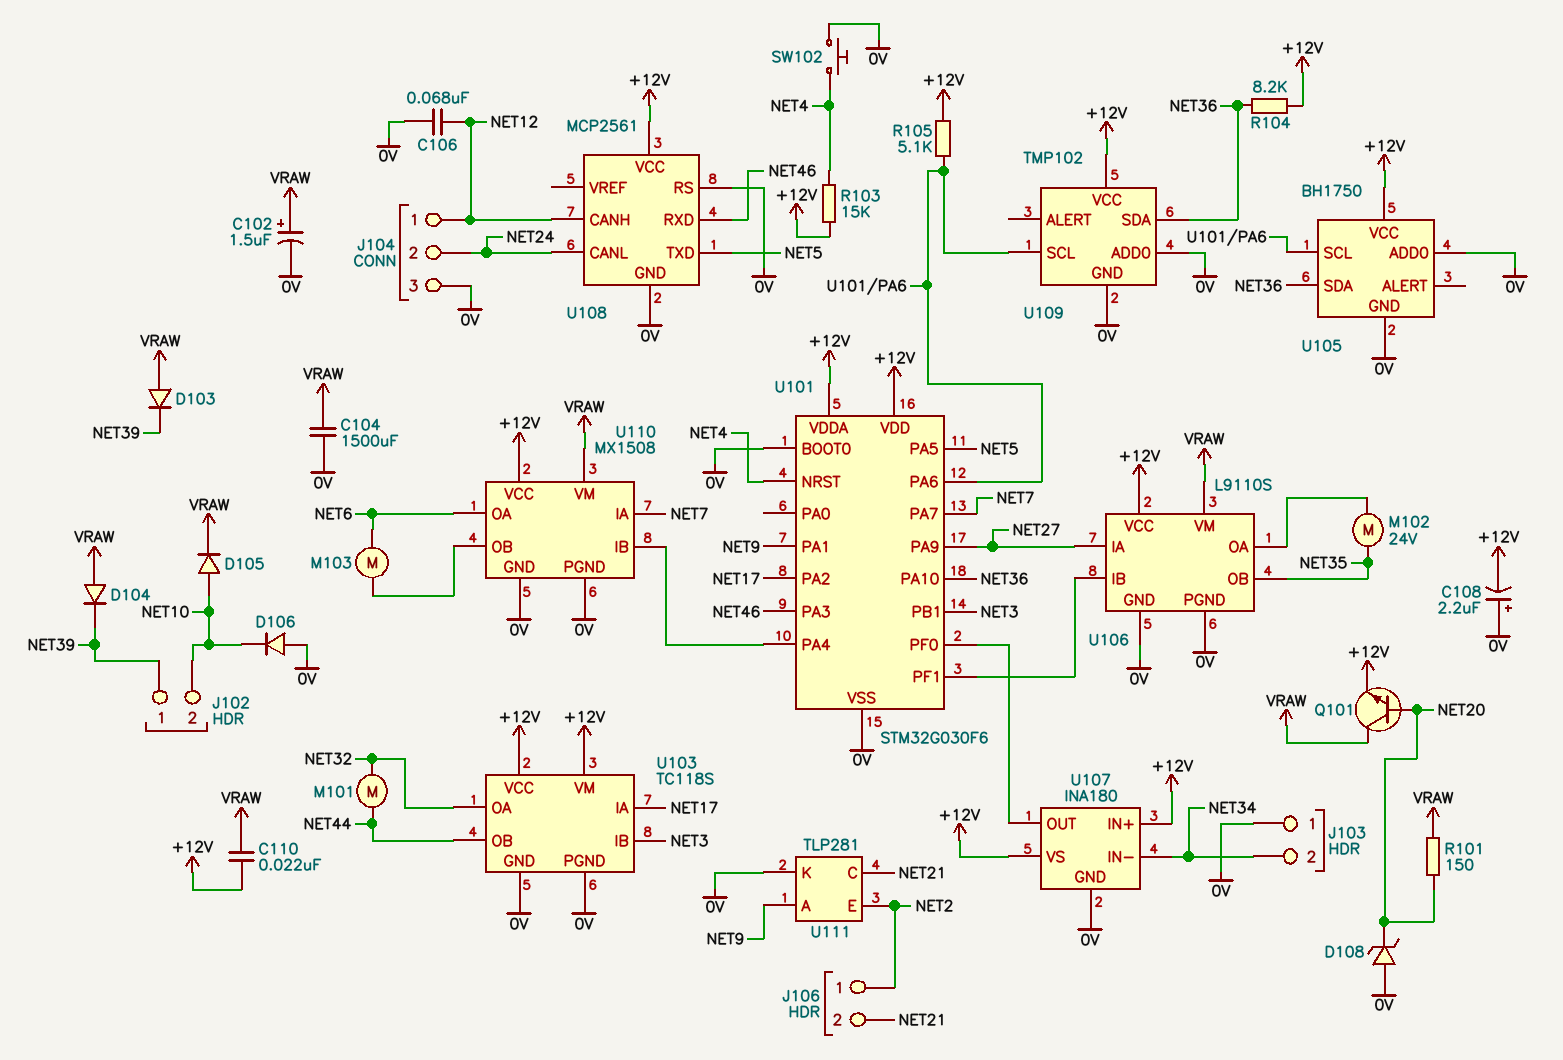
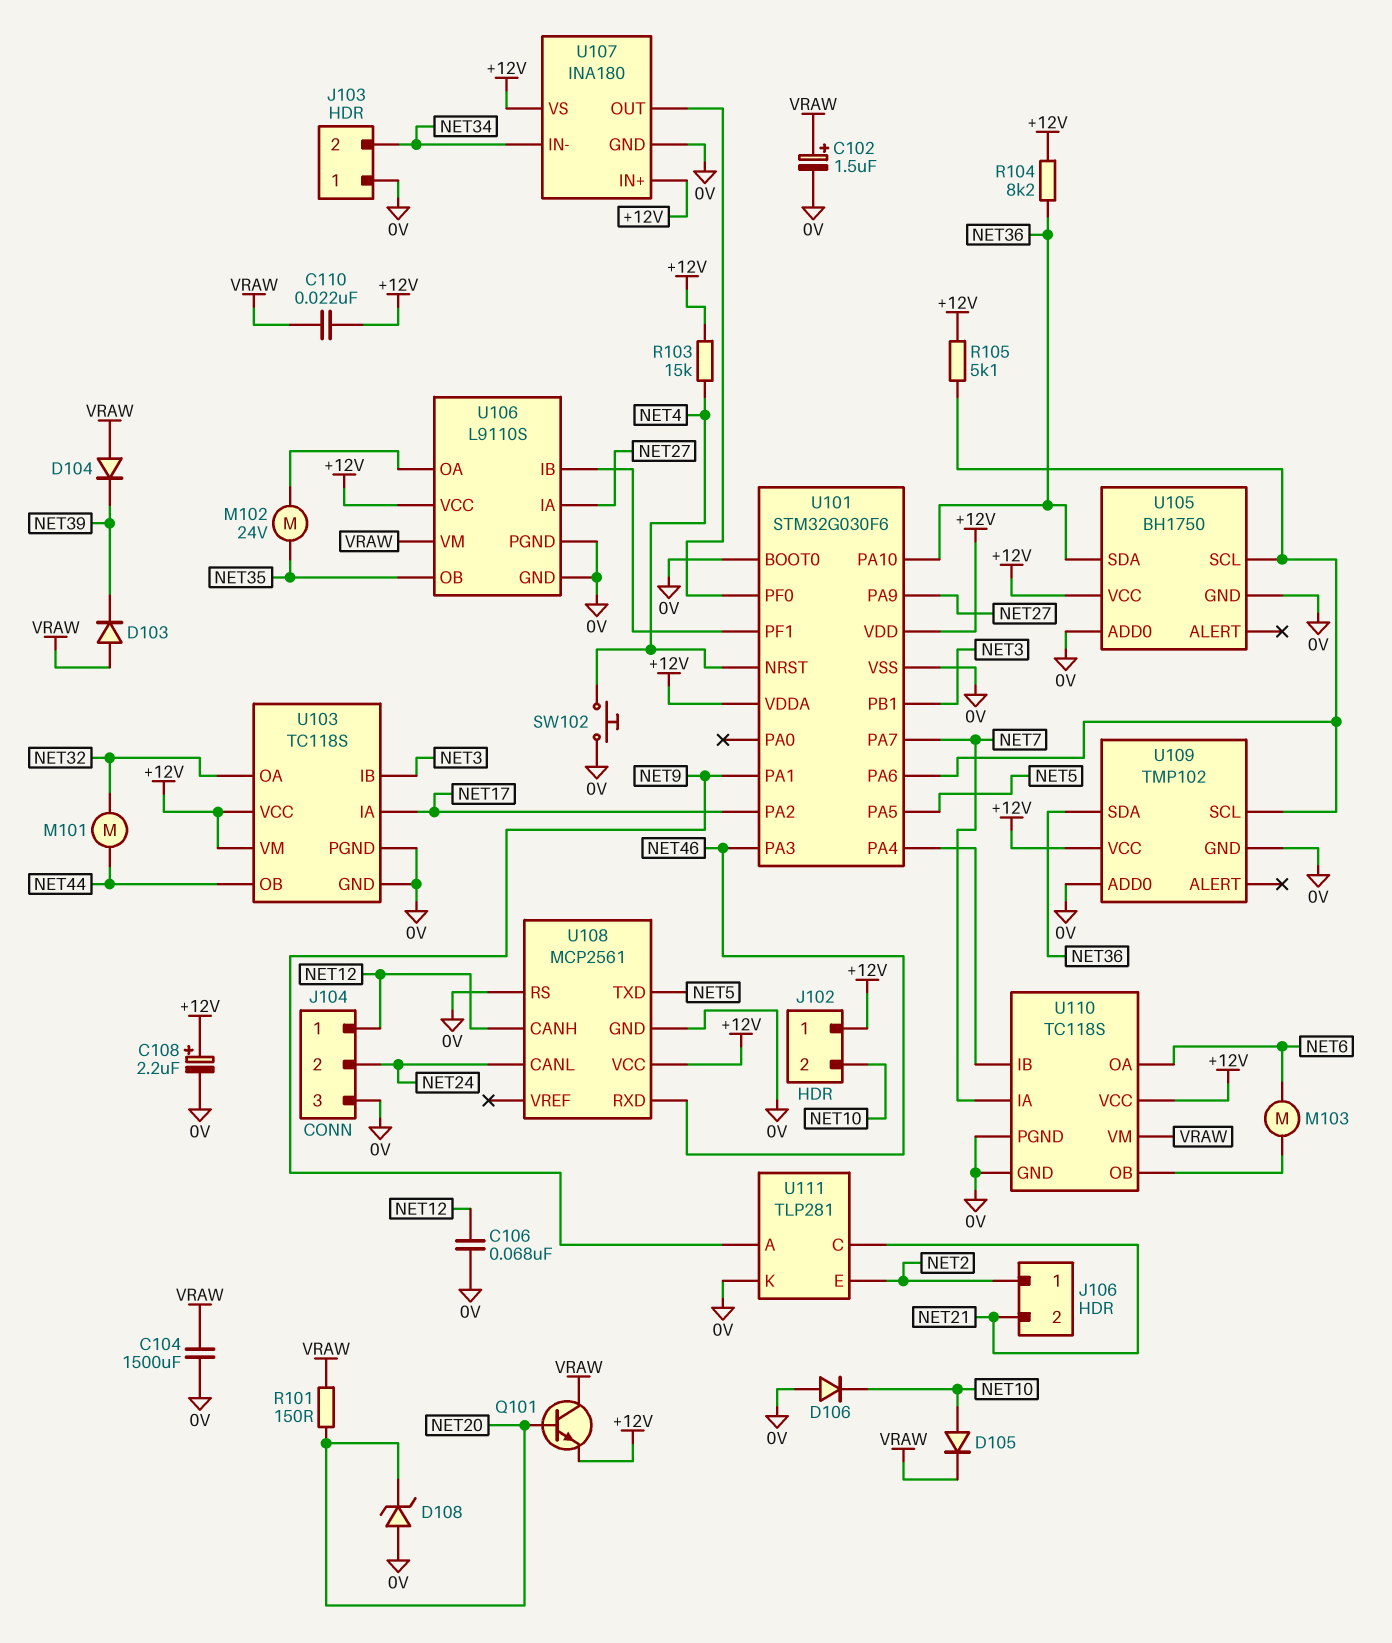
C108: 2.2uF (plus 0V, minus +12V) -> 2.2uF (plus +12V, minus 0V)
J102 pin 1: NET39 -> +12V
U110: MX1508 -> TC118S

